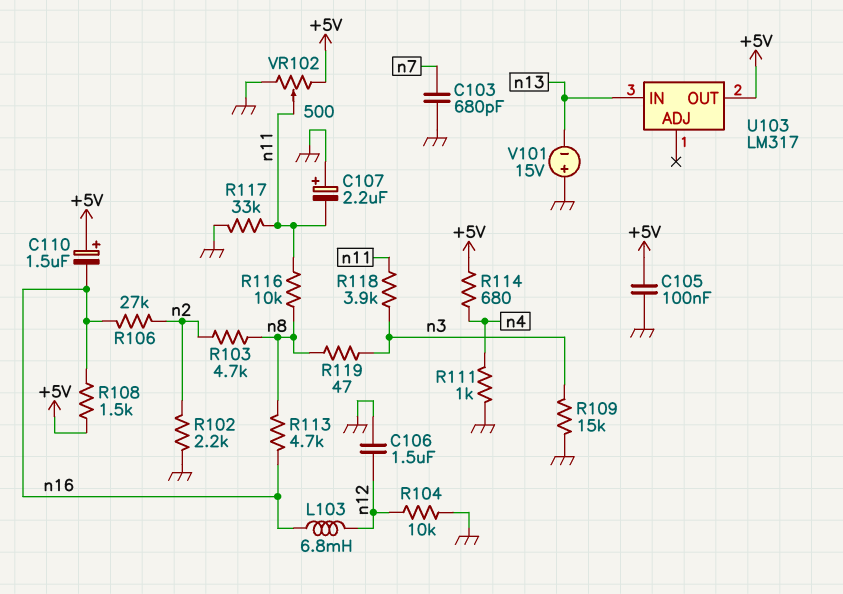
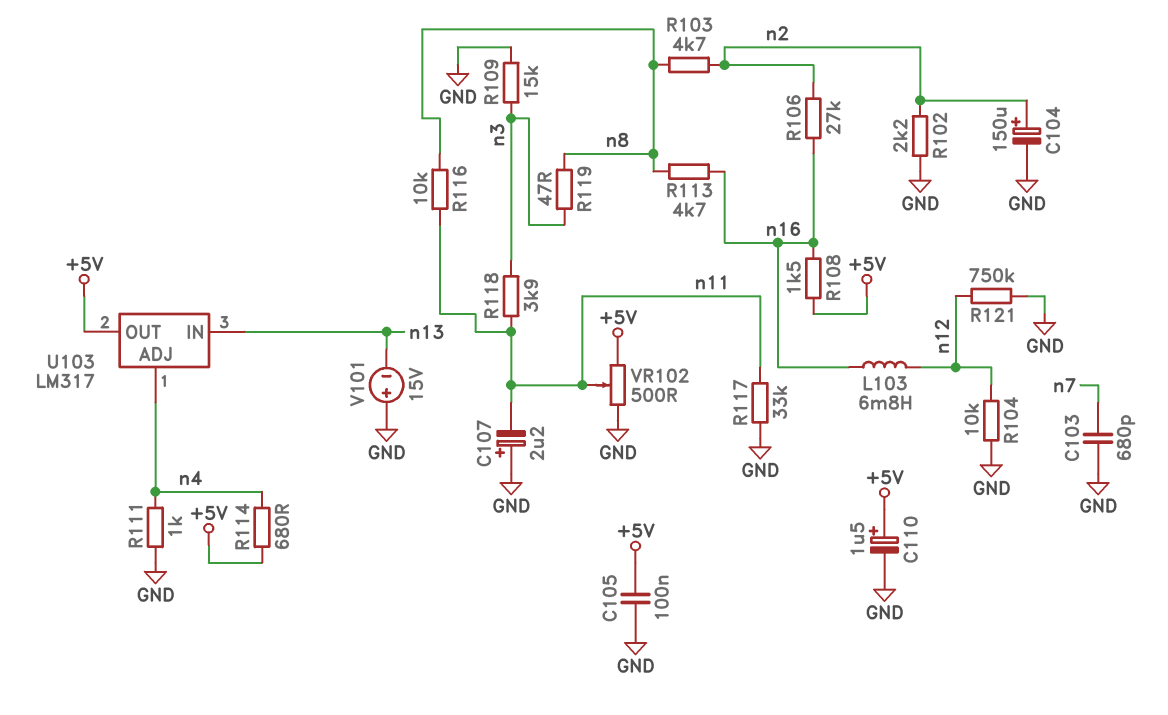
C104: none -> 150uF (plus n2, minus GND)
C106: 1.5uF (GND, n12) -> none
C110: 1.5uF (plus +5V, minus n16) -> 1.5uF (plus +5V, minus GND)
R121: none -> 750k (GND, n12)
U103 pin ADJ: none -> n4

